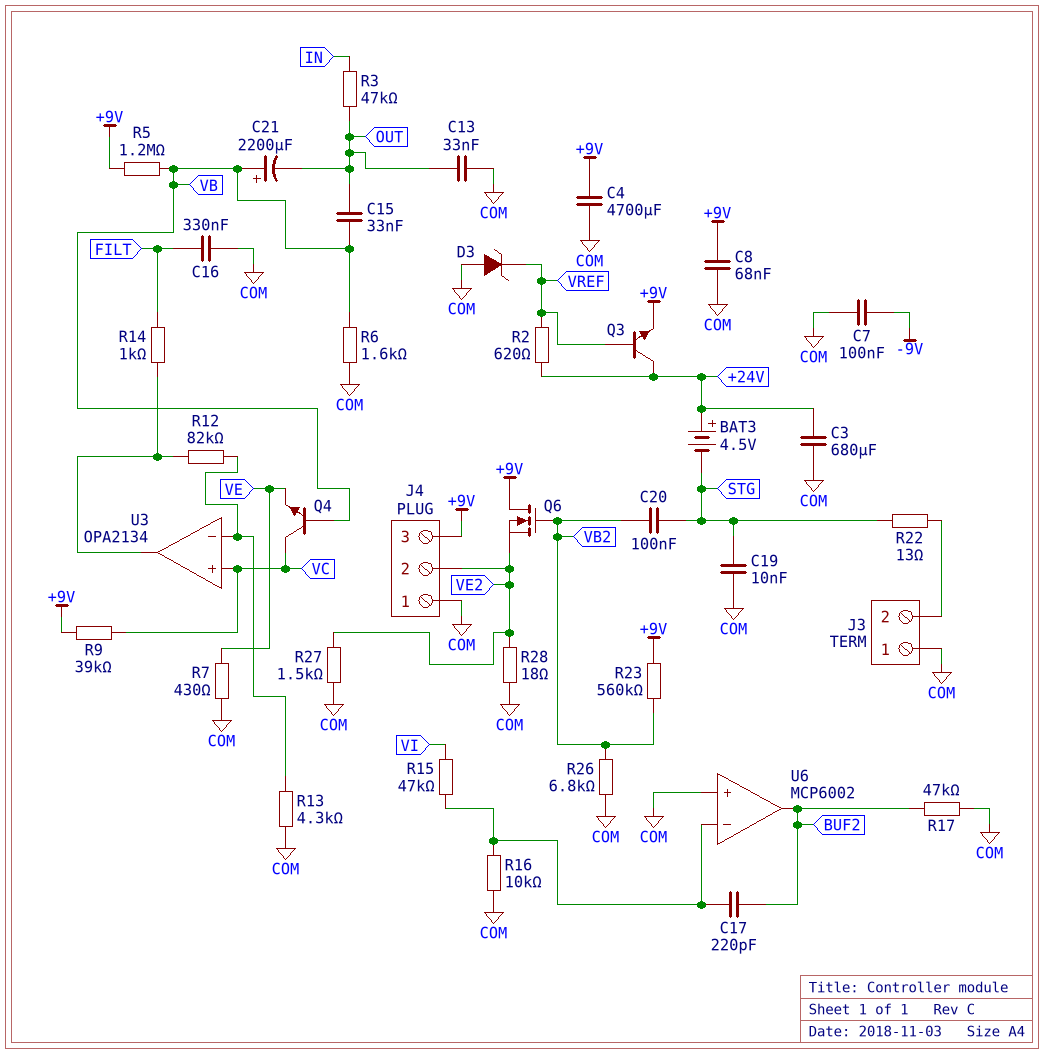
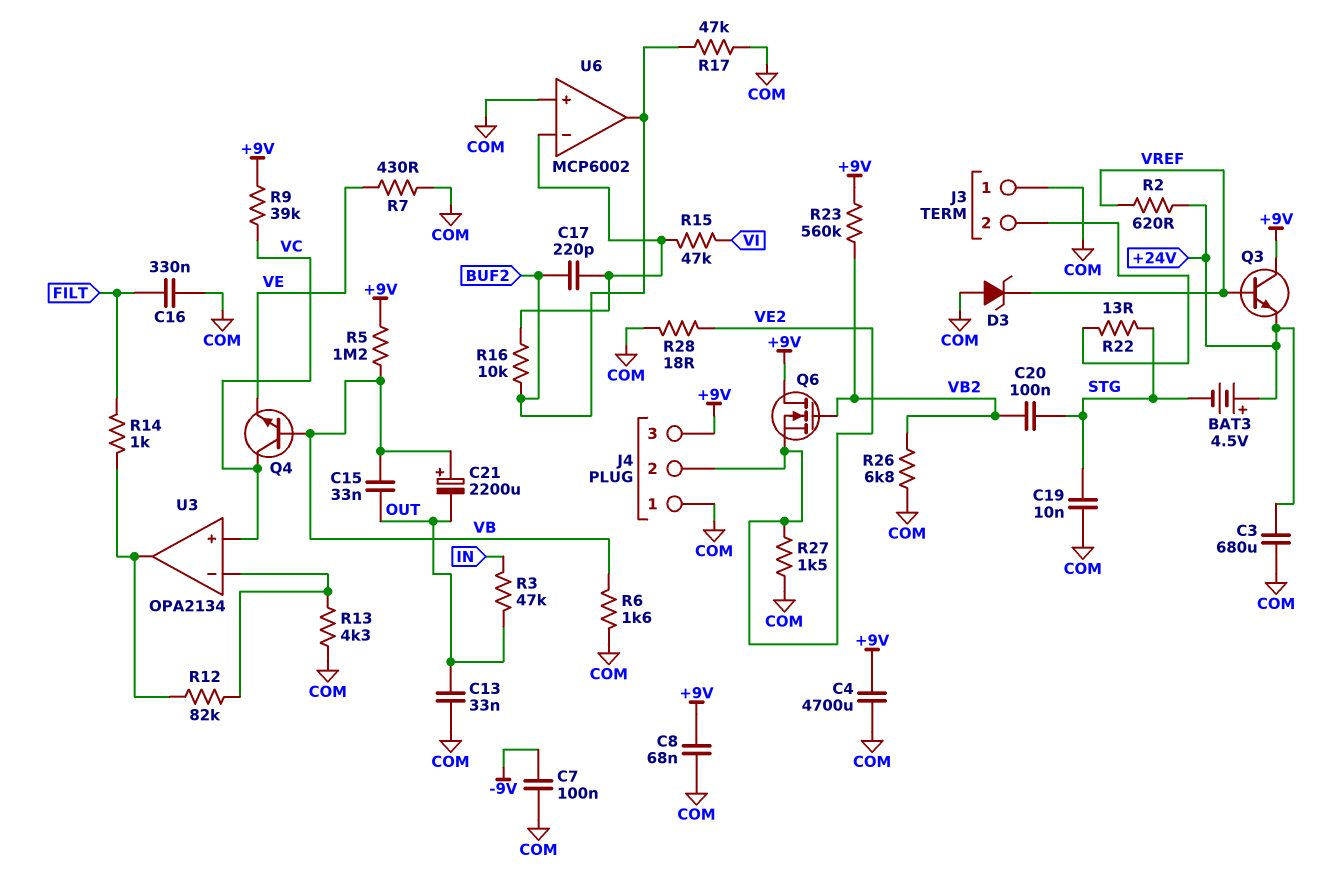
Q3: NPN (B VREF, C +24V, E +9V) -> NPN (B VREF, C +9V, E +24V)
R16: 10k (COM, U6/in-) -> 10k (BUF2, U6/in-)

